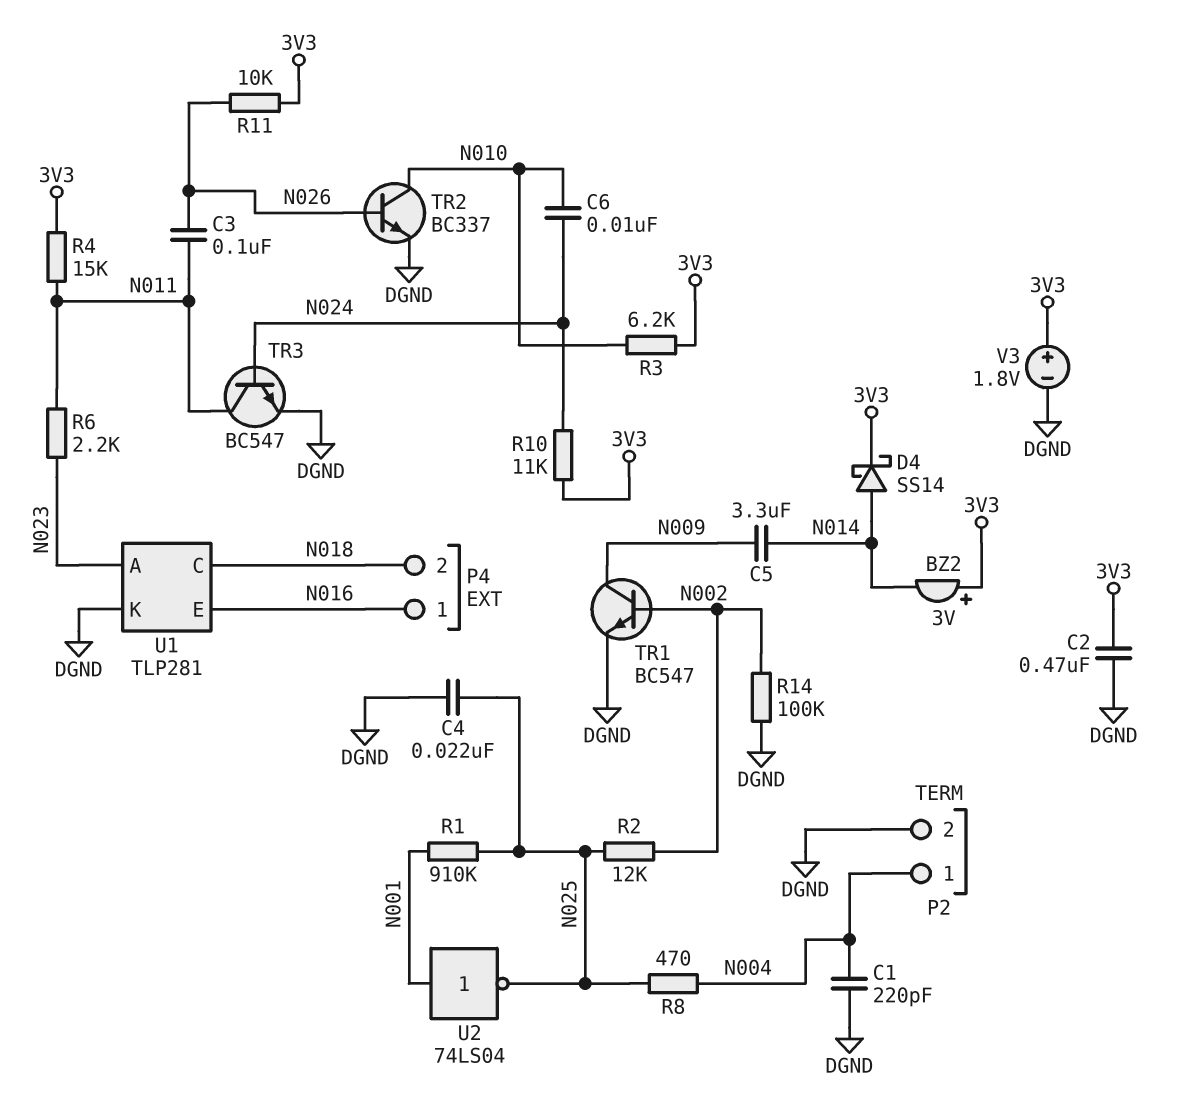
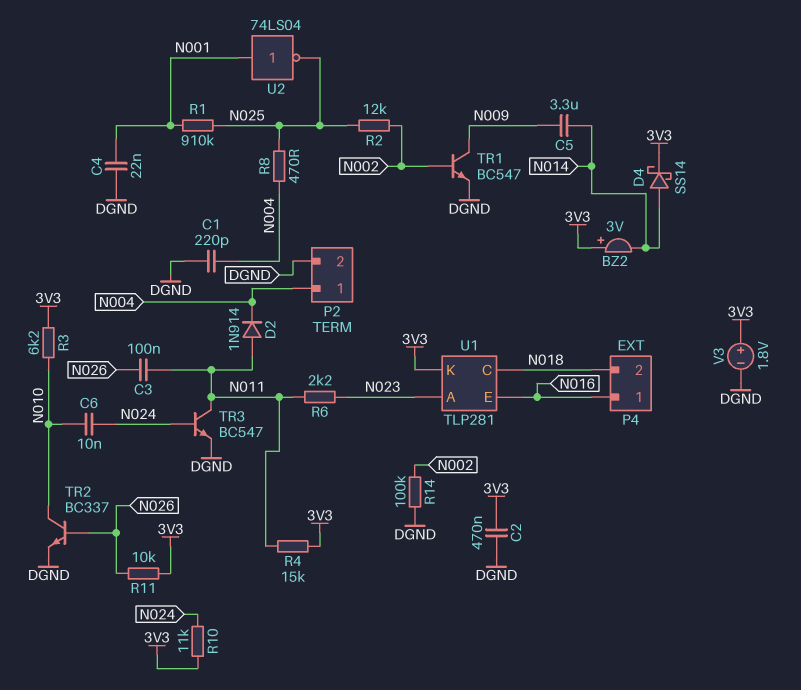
C4: 22nF (DGND, N025) -> 22nF (DGND, N001)
D2: none -> diode 1N914 (A N011, K N004)
U1 pin K: DGND -> 3V3

